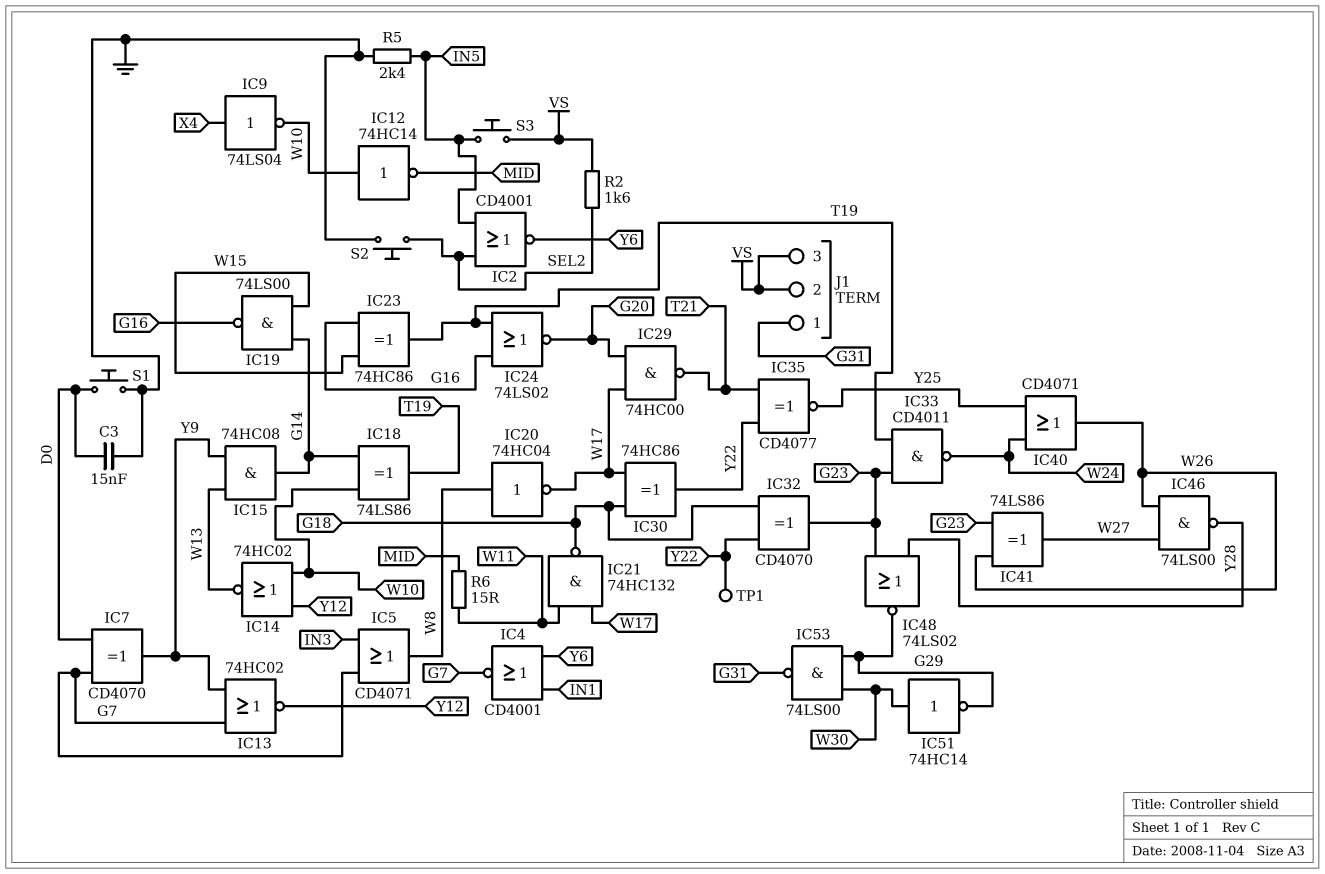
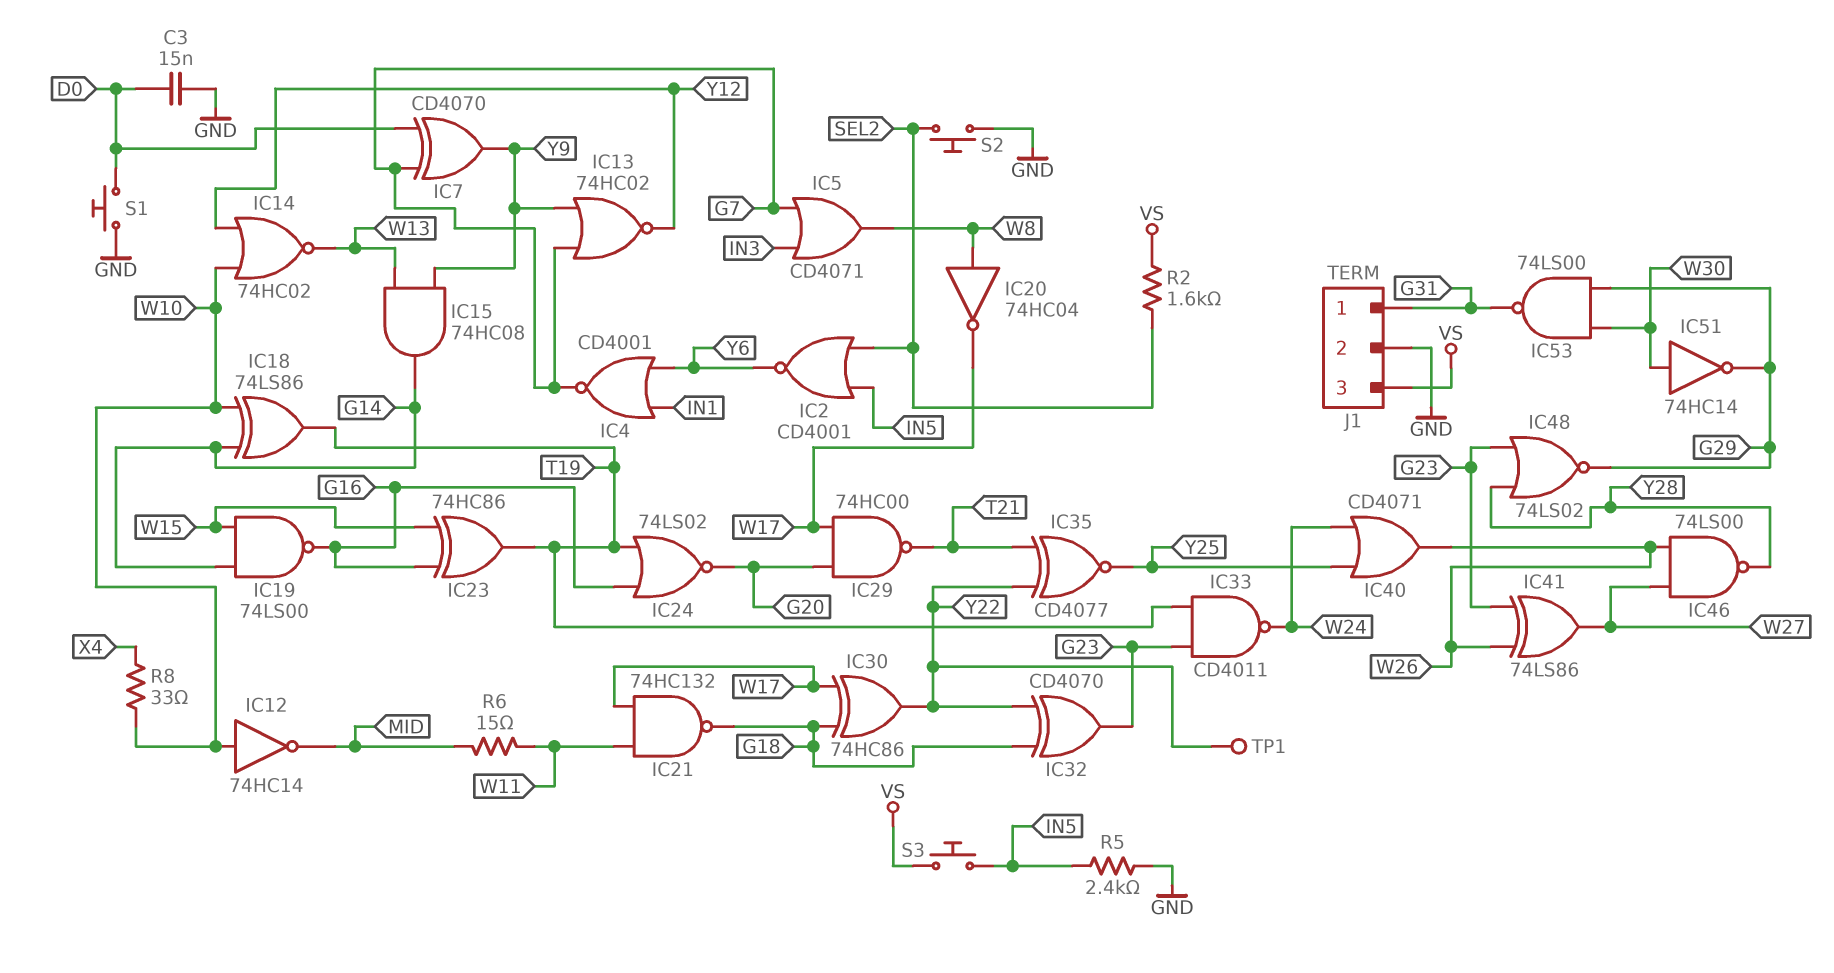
IC9: NOT 74LS04 (in X4, out W10) -> none
J1 pin 2: VS -> GND
R8: none -> 33 (W10, X4)

